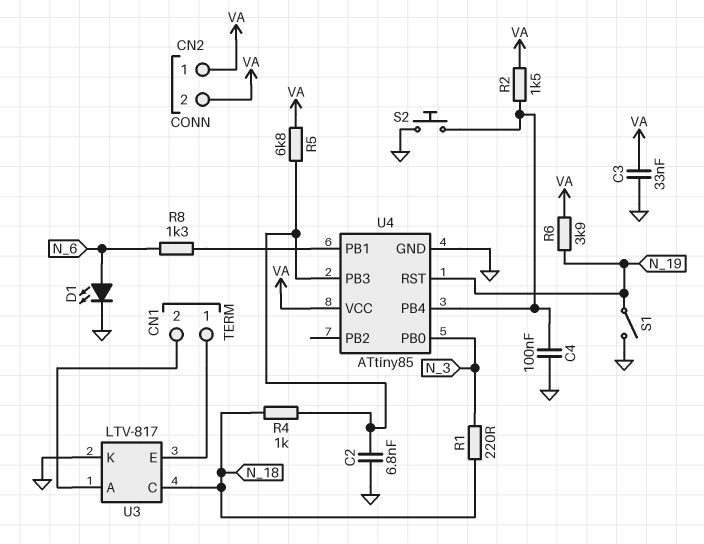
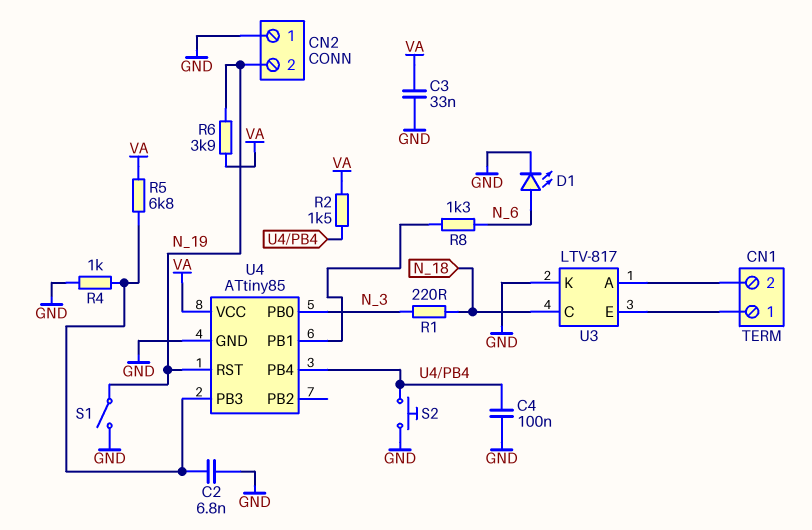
CN2 pin 1: VA -> GND
CN2 pin 2: VA -> N_19
R4: 1k (N_18, U4/PB3) -> 1k (GND, U4/PB3)

